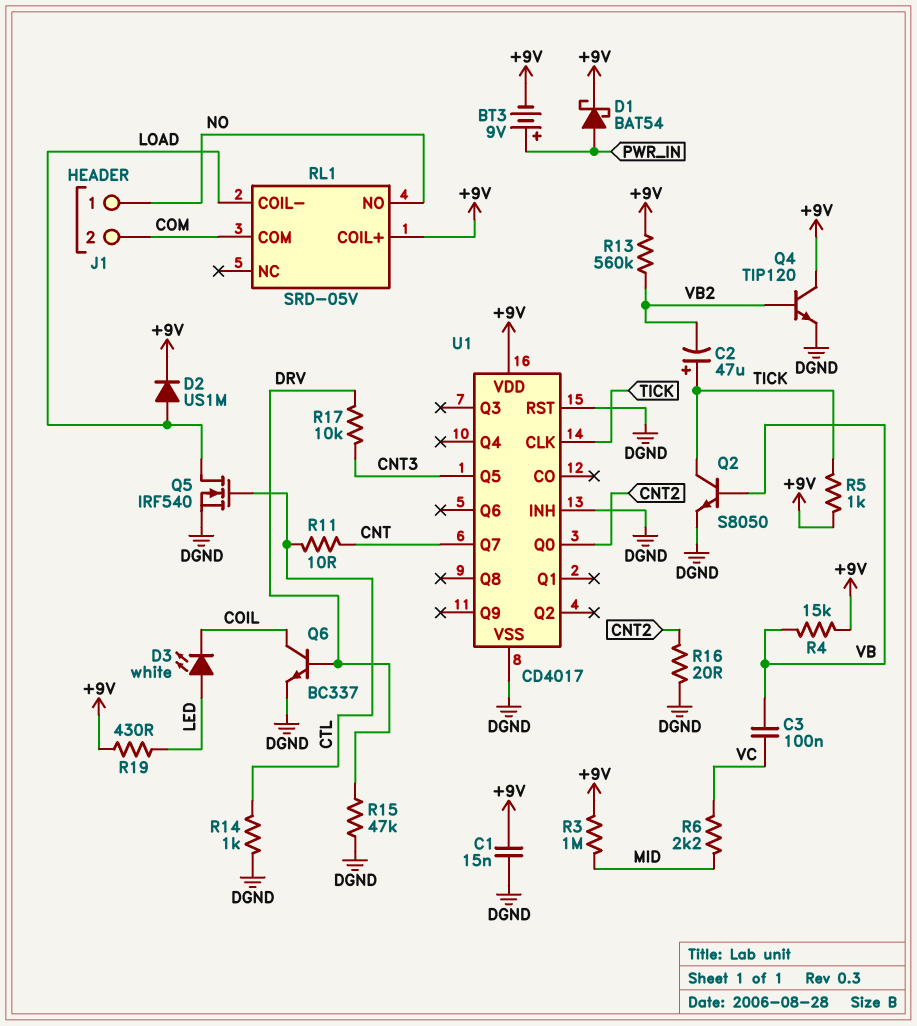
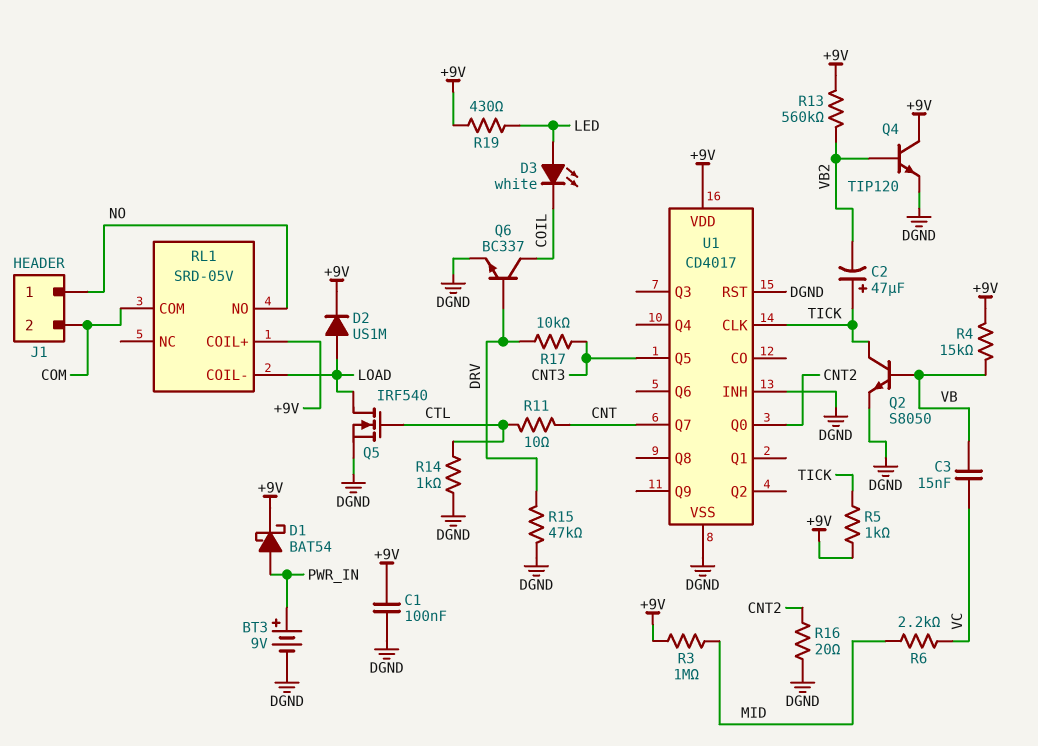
BT3: 9V (plus PWR_IN, minus +9V) -> 9V (plus PWR_IN, minus DGND)
C1: 15nF (+9V, DGND) -> 100nF (+9V, DGND)
C3: 100nF (VB, VC) -> 15nF (VB, VC)

